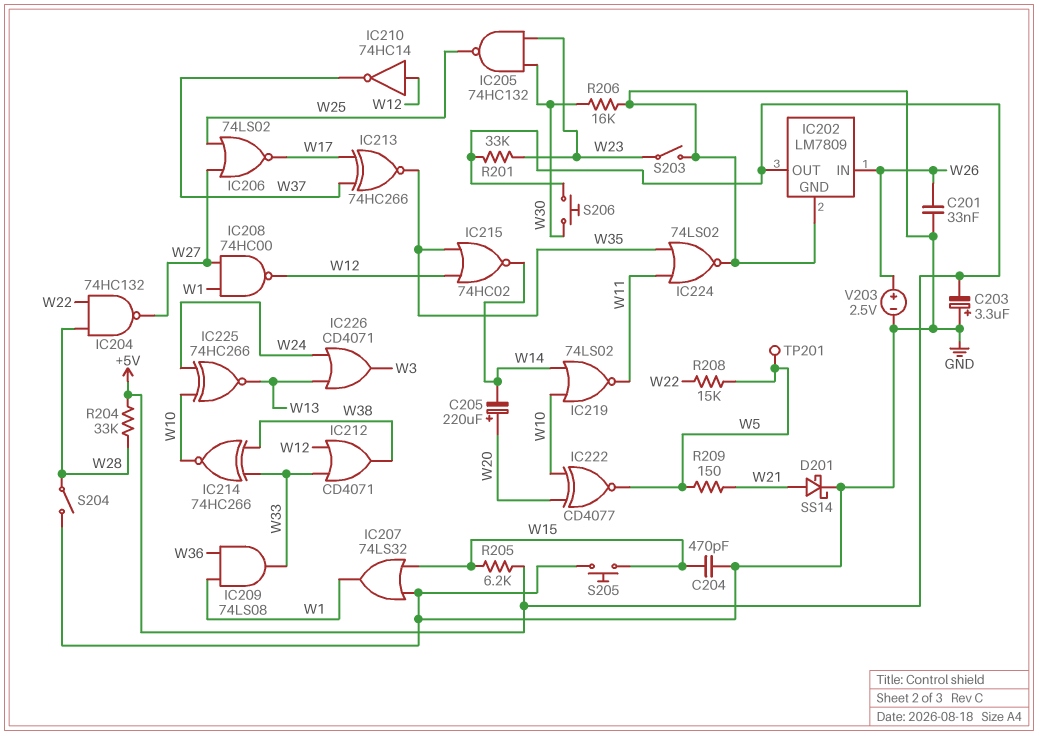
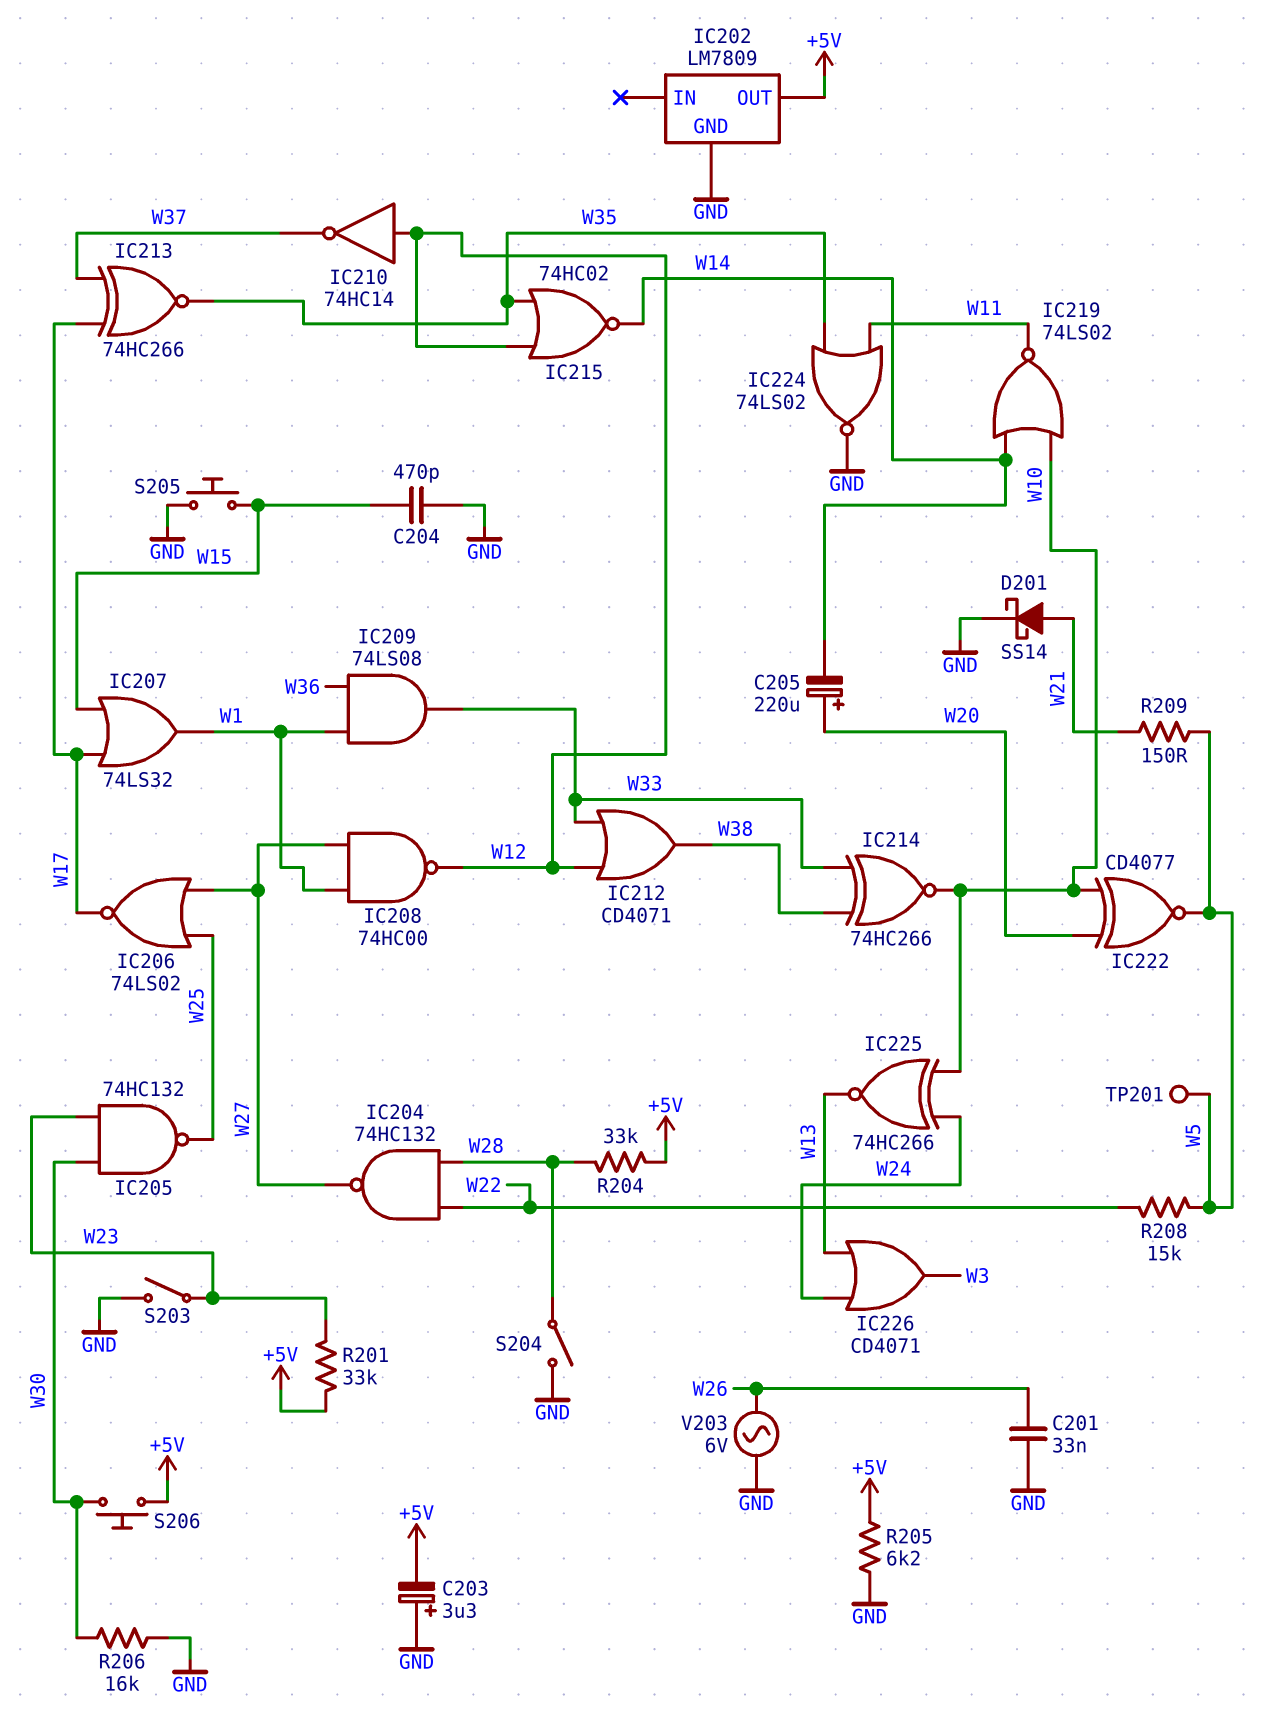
IC202 pin IN: W26 -> none
IC207: OR 74LS32 (in GND, in W15, out W1) -> OR 74LS32 (in W15, in W17, out W1)
R205: 6.2k (+5V, W15) -> 6.2k (+5V, GND)
V203: 2.5V (plus W26, minus GND) -> AC 6V (GND, W26)

